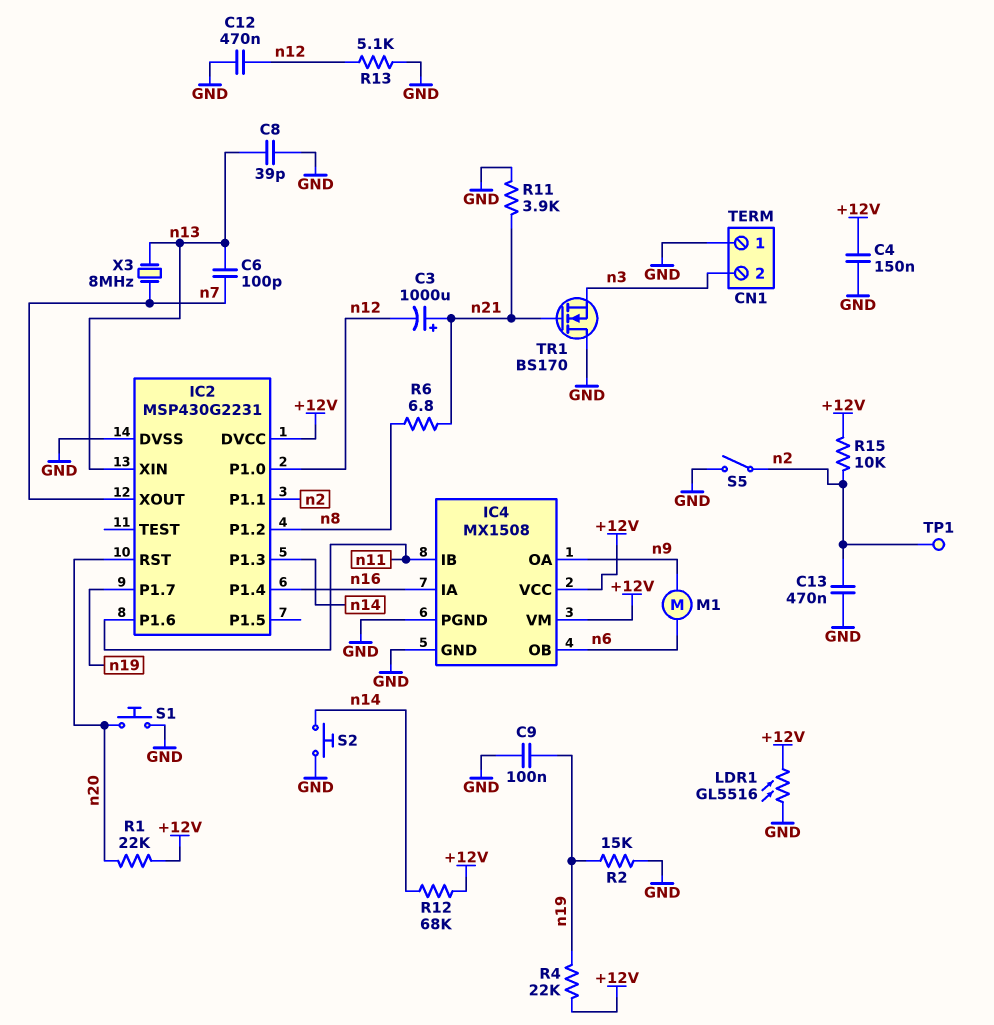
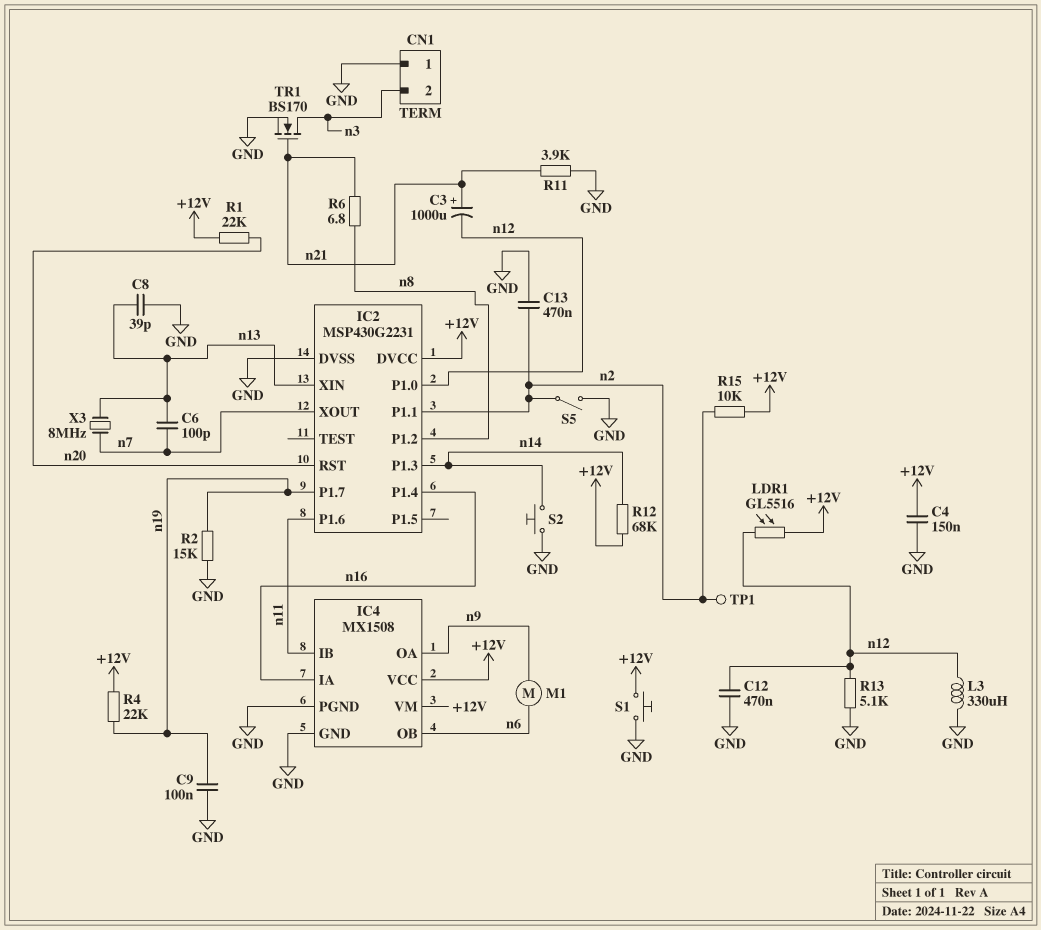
L3: none -> 330uH (GND, n12)
LDR1: GL5516 (+12V, GND) -> GL5516 (+12V, n12)
S1: button (GND, n20) -> button (+12V, GND)
TR1: NMOS BS170 (G n21, D GND, S n3) -> NMOS BS170 (G n21, D n3, S GND)

